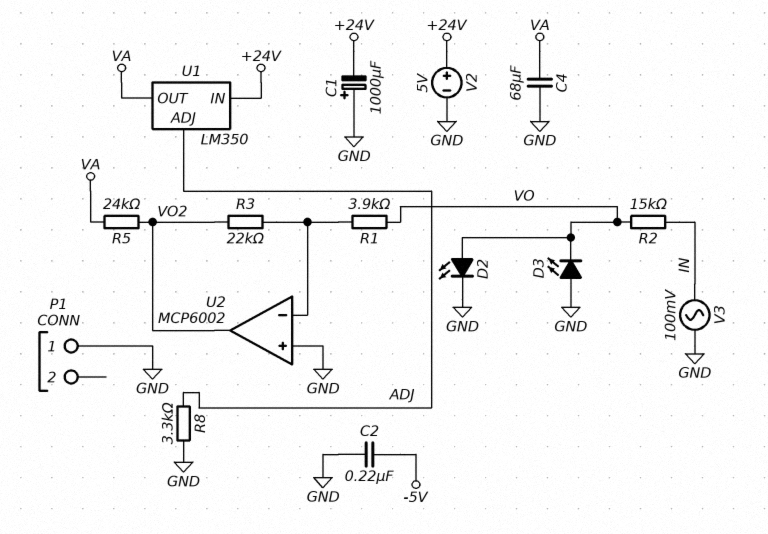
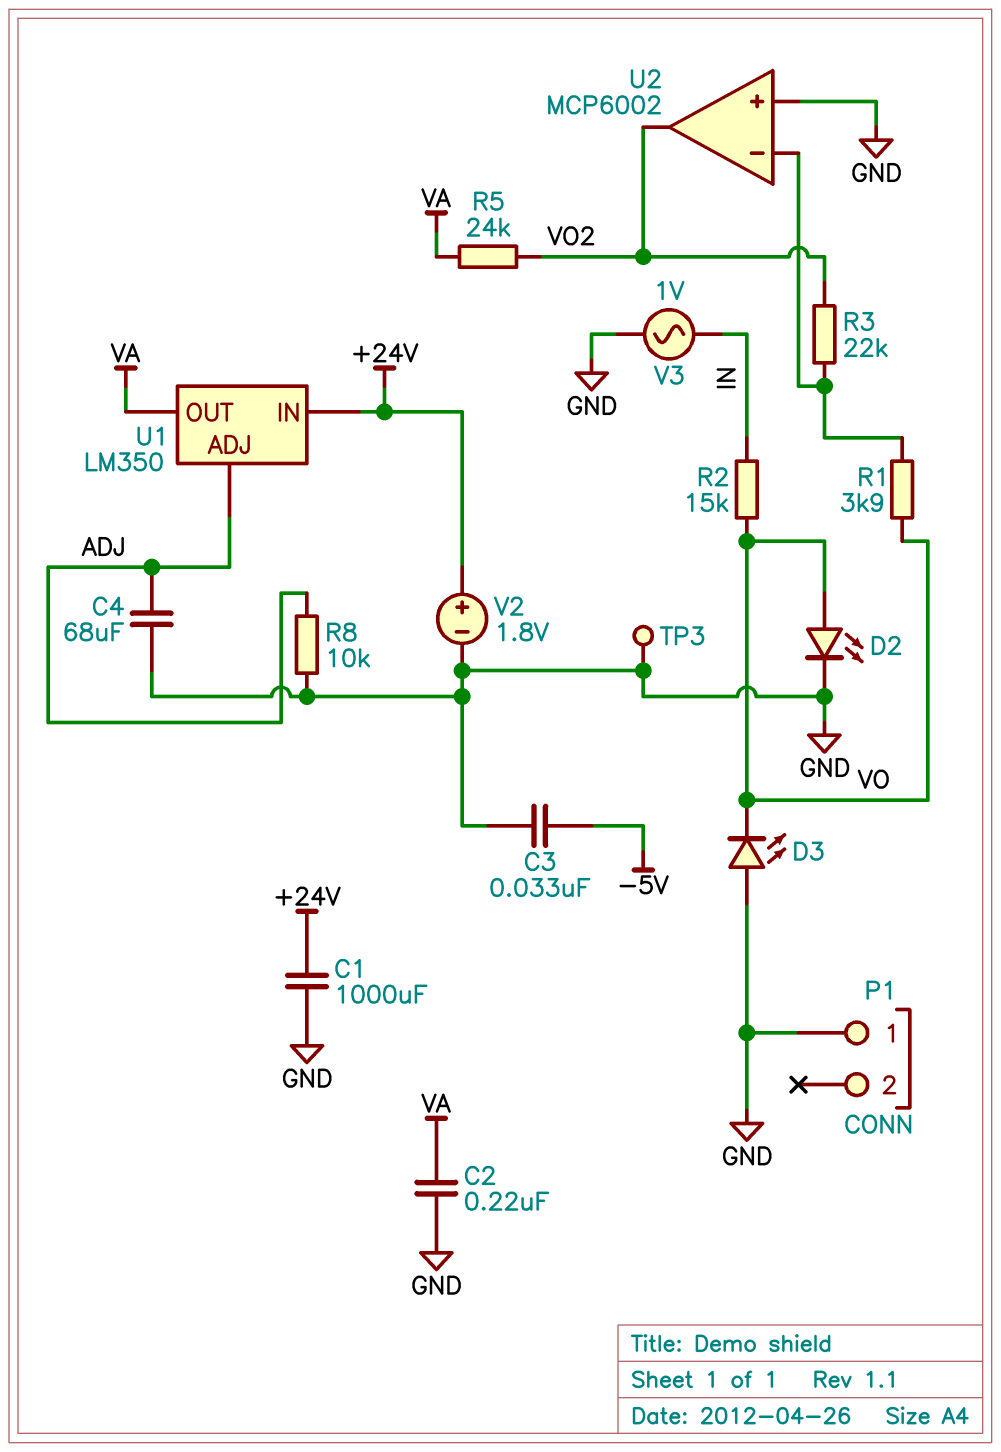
C1: 1000uF (plus GND, minus +24V) -> 1000uF (+24V, GND)
C2: 220nF (-5V, GND) -> 220nF (GND, VA)
C3: none -> 33nF (-5V, GND)
C4: 68uF (GND, VA) -> 68uF (ADJ, GND)
R8: 3.3k (ADJ, GND) -> 10k (ADJ, GND)
TP3: none -> test point (GND)
V2: 5V (plus +24V, minus GND) -> 1.8V (plus +24V, minus GND)
V3: AC 100mV (GND, IN) -> AC 1V (GND, IN)

